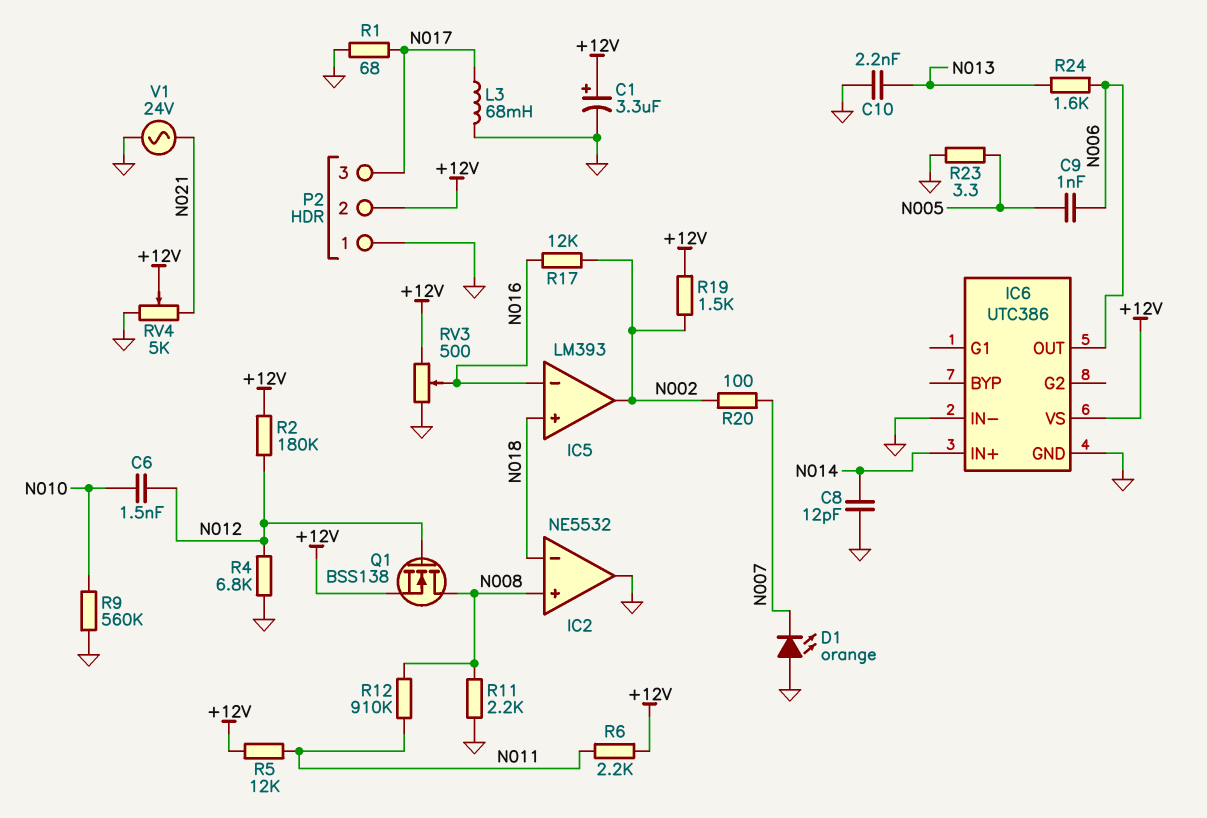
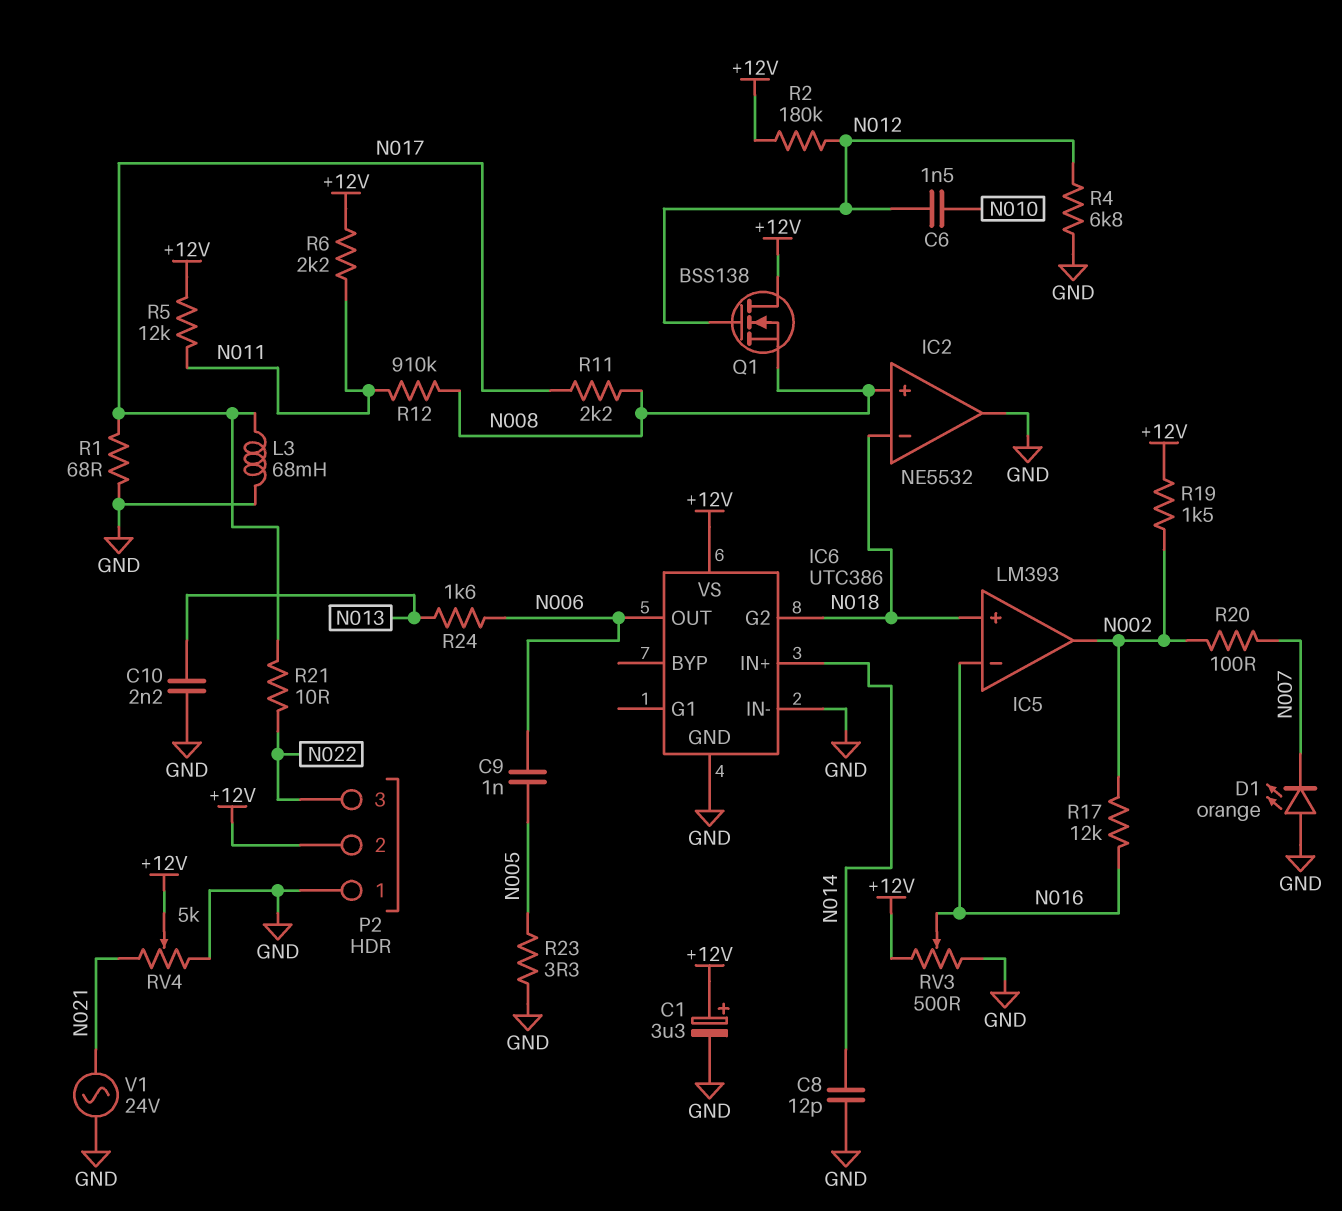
IC6 pin G2: none -> N018
P2 pin 3: N017 -> N022
Q1: NMOS BSS138 (G N012, D N008, S +12V) -> NMOS BSS138 (G N012, D +12V, S N008)
R9: 560k (GND, N010) -> none
R11: 2.2k (GND, N008) -> 2.2k (N008, N017)
R21: none -> 10 (N017, N022)

